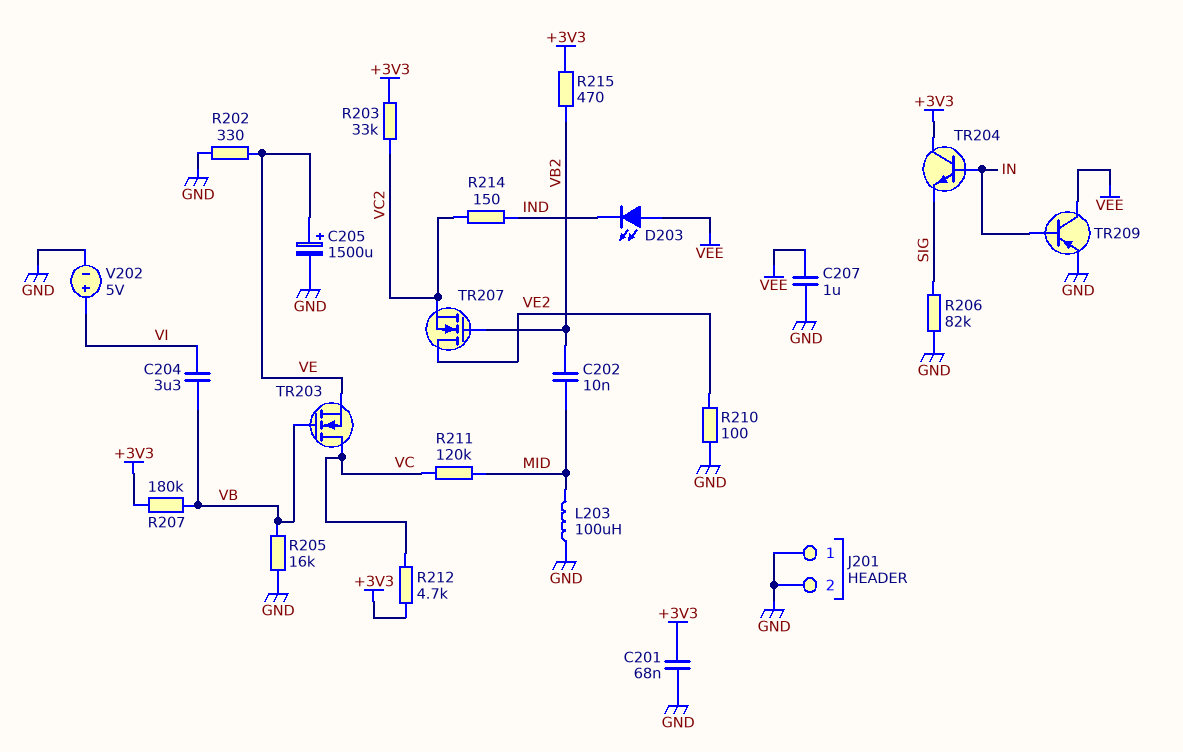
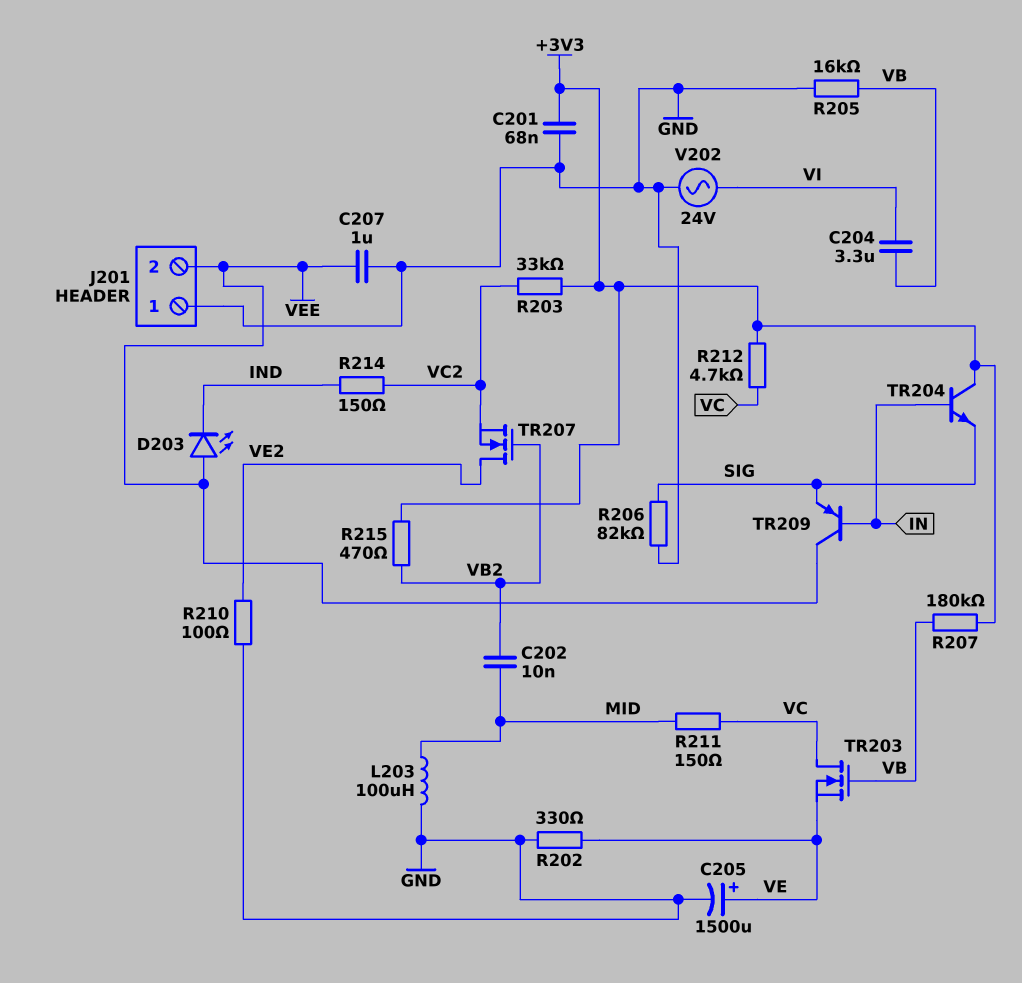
J201 pin 2: GND -> VEE
R211: 120k (MID, VC) -> 150 (MID, VC)
TR209: PNP (B IN, C VEE, E GND) -> PNP (B IN, C VEE, E SIG)
V202: 5V (plus VI, minus GND) -> AC 24V (GND, VI)

